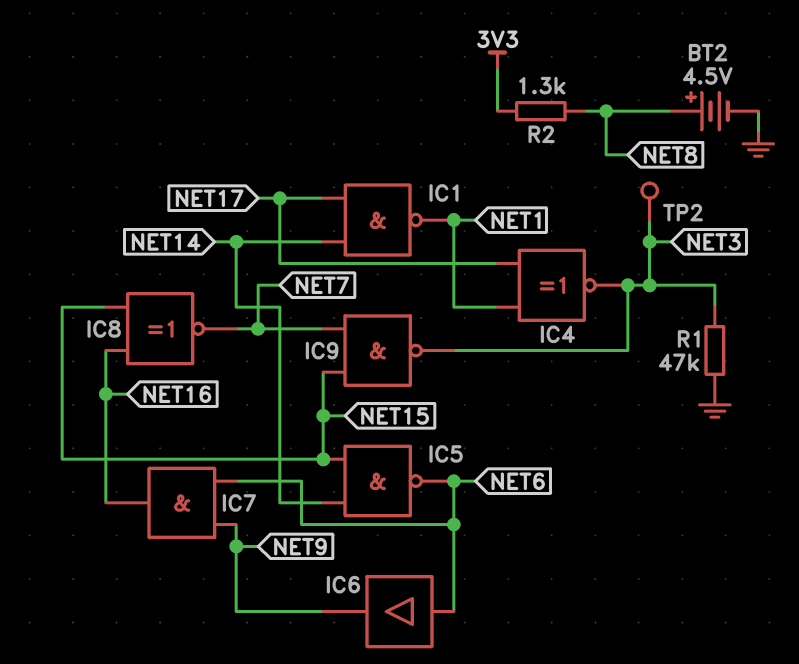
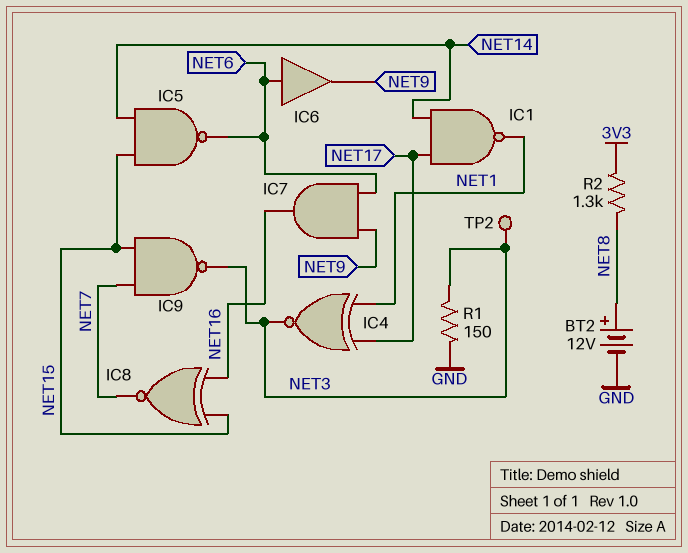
BT2: 4.5V (plus NET8, minus GND) -> 12V (plus NET8, minus GND)
R1: 47k (GND, NET3) -> 150 (GND, NET3)

